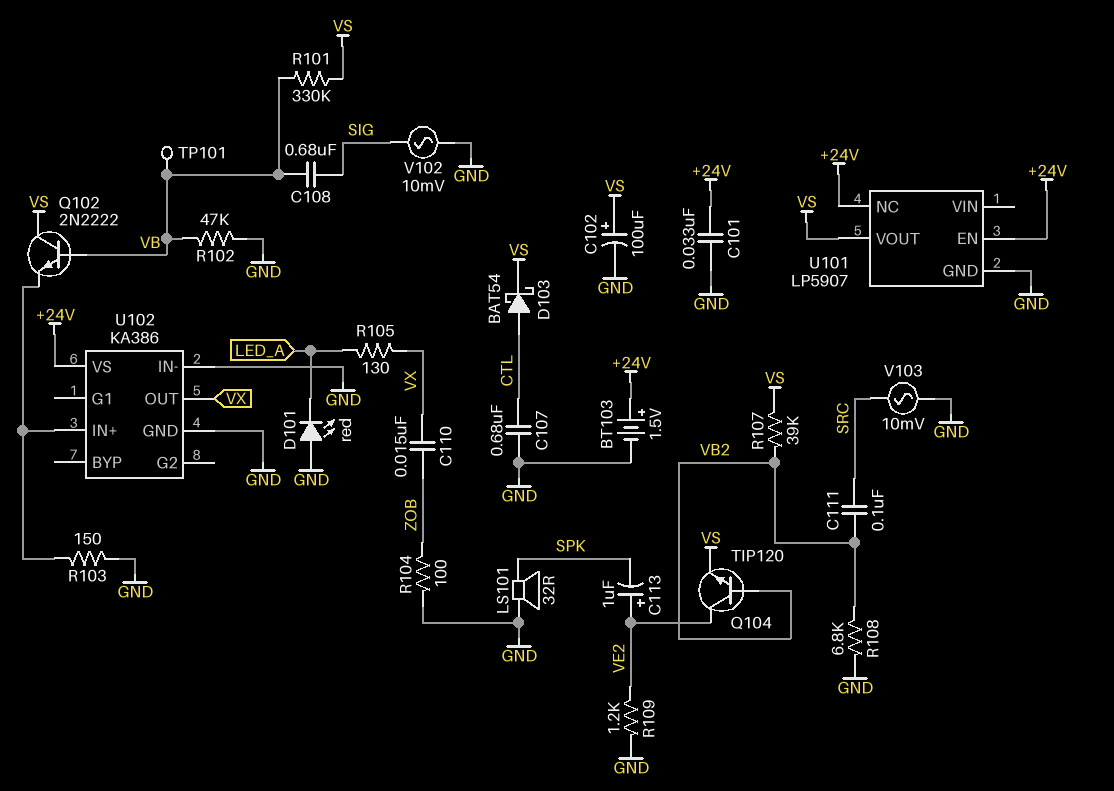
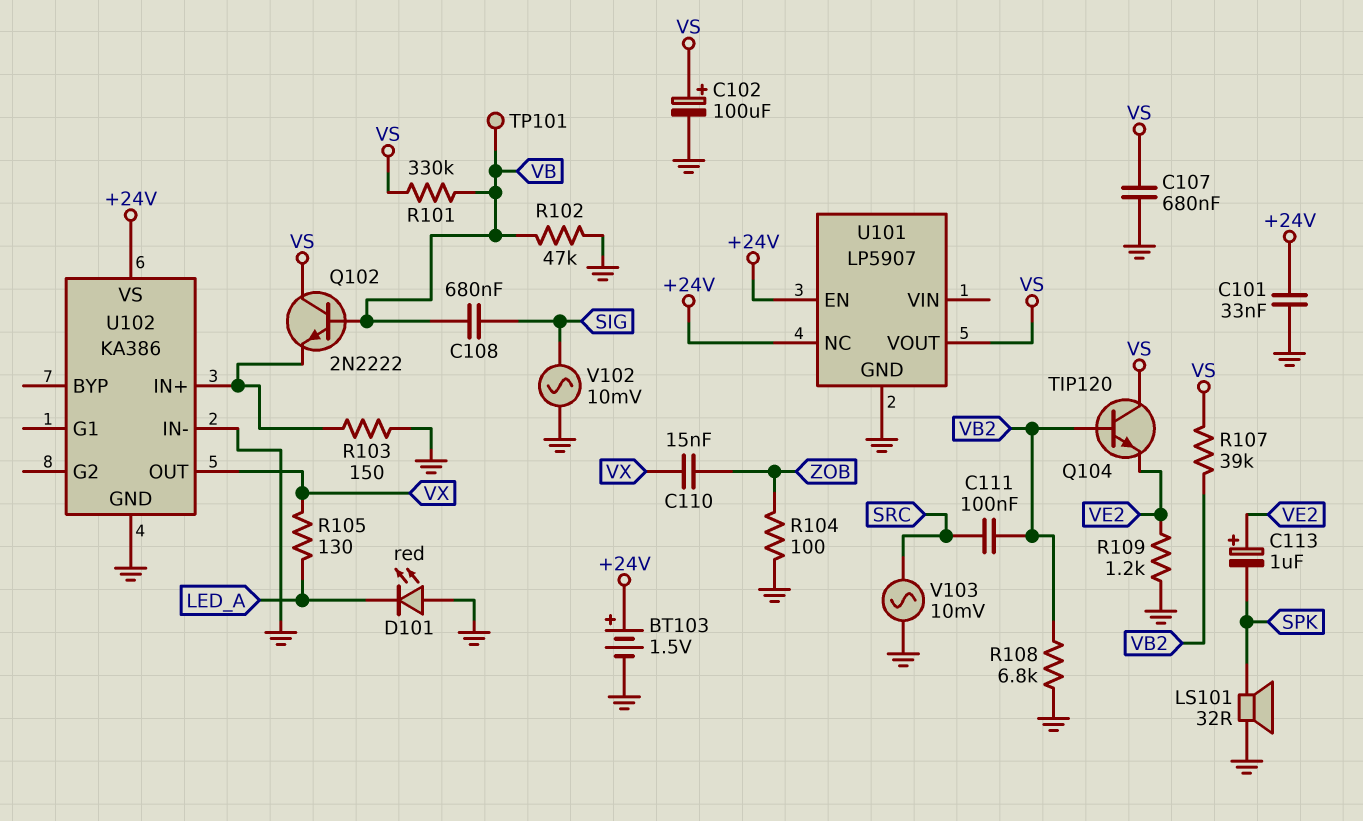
C107: 680nF (CTL, GND) -> 680nF (GND, VS)
D103: schottky BAT54 (A CTL, K VS) -> none
Q104: NPN TIP120 (B VB2, C VE2, E VS) -> NPN TIP120 (B VB2, C VS, E VE2)

